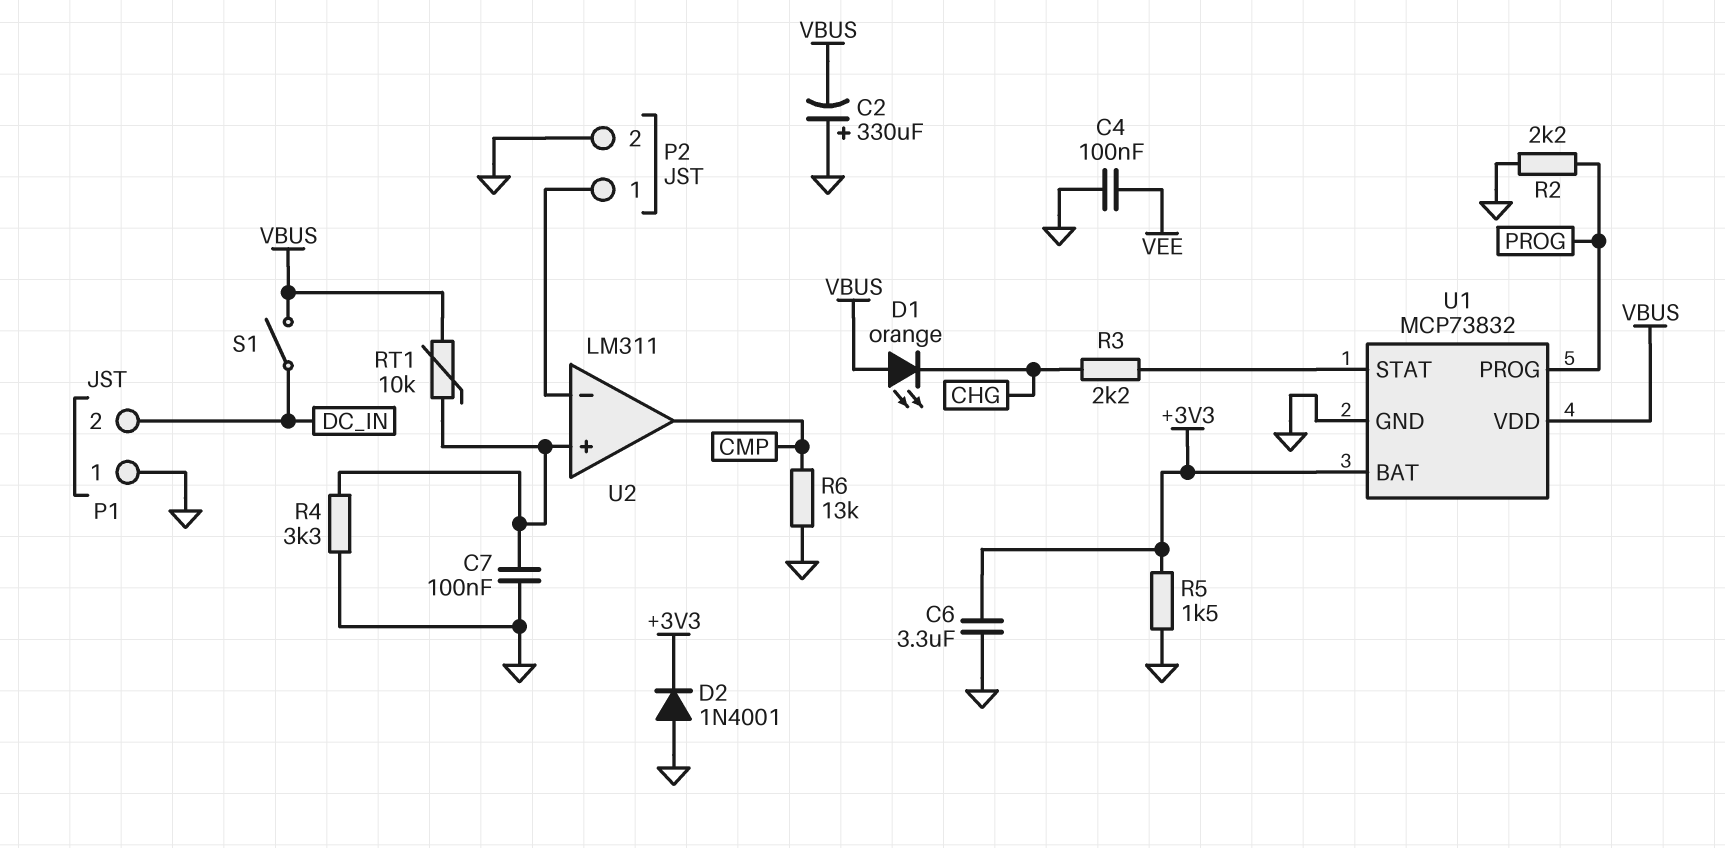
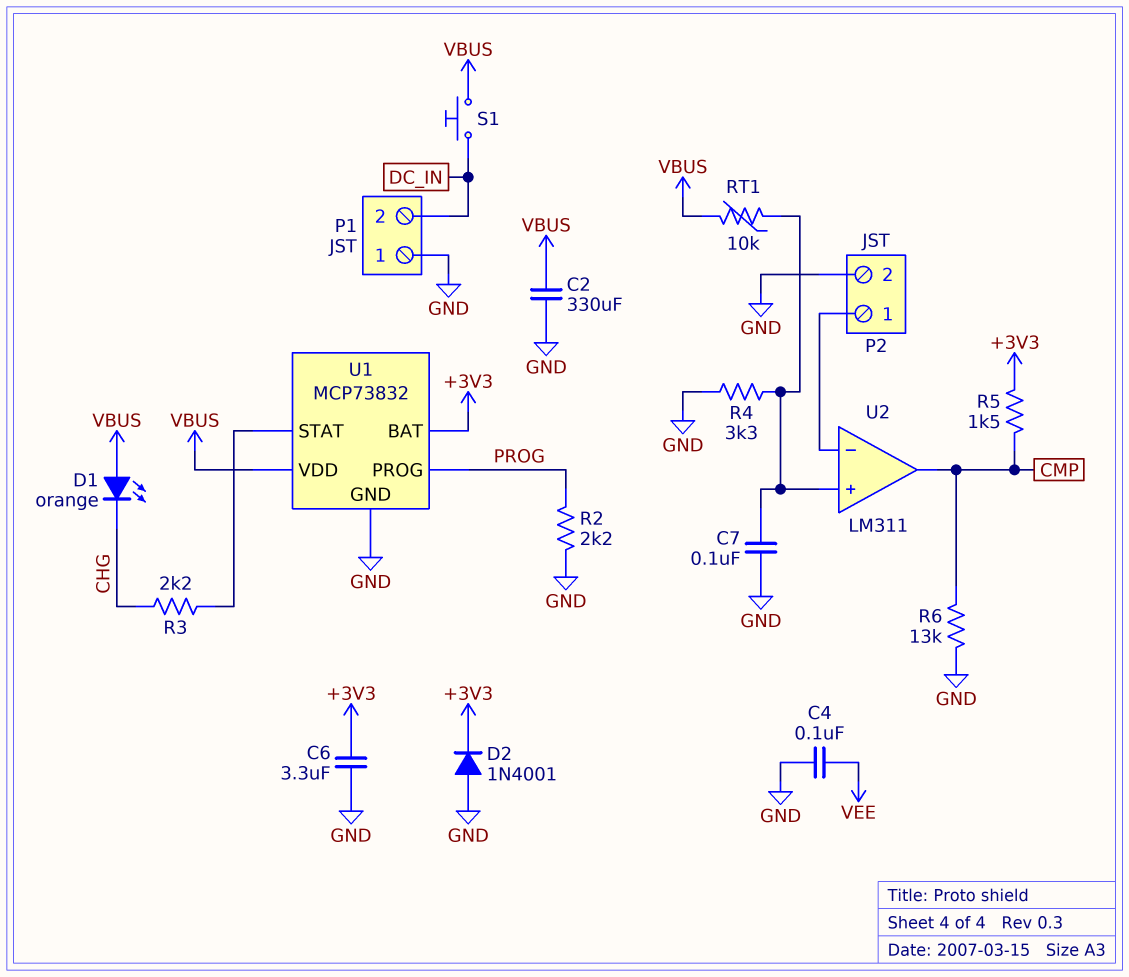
C2: 330uF (plus GND, minus VBUS) -> 330uF (GND, VBUS)
R5: 1.5k (+3V3, GND) -> 1.5k (+3V3, CMP)
S1: switch (DC_IN, VBUS) -> button (DC_IN, VBUS)

